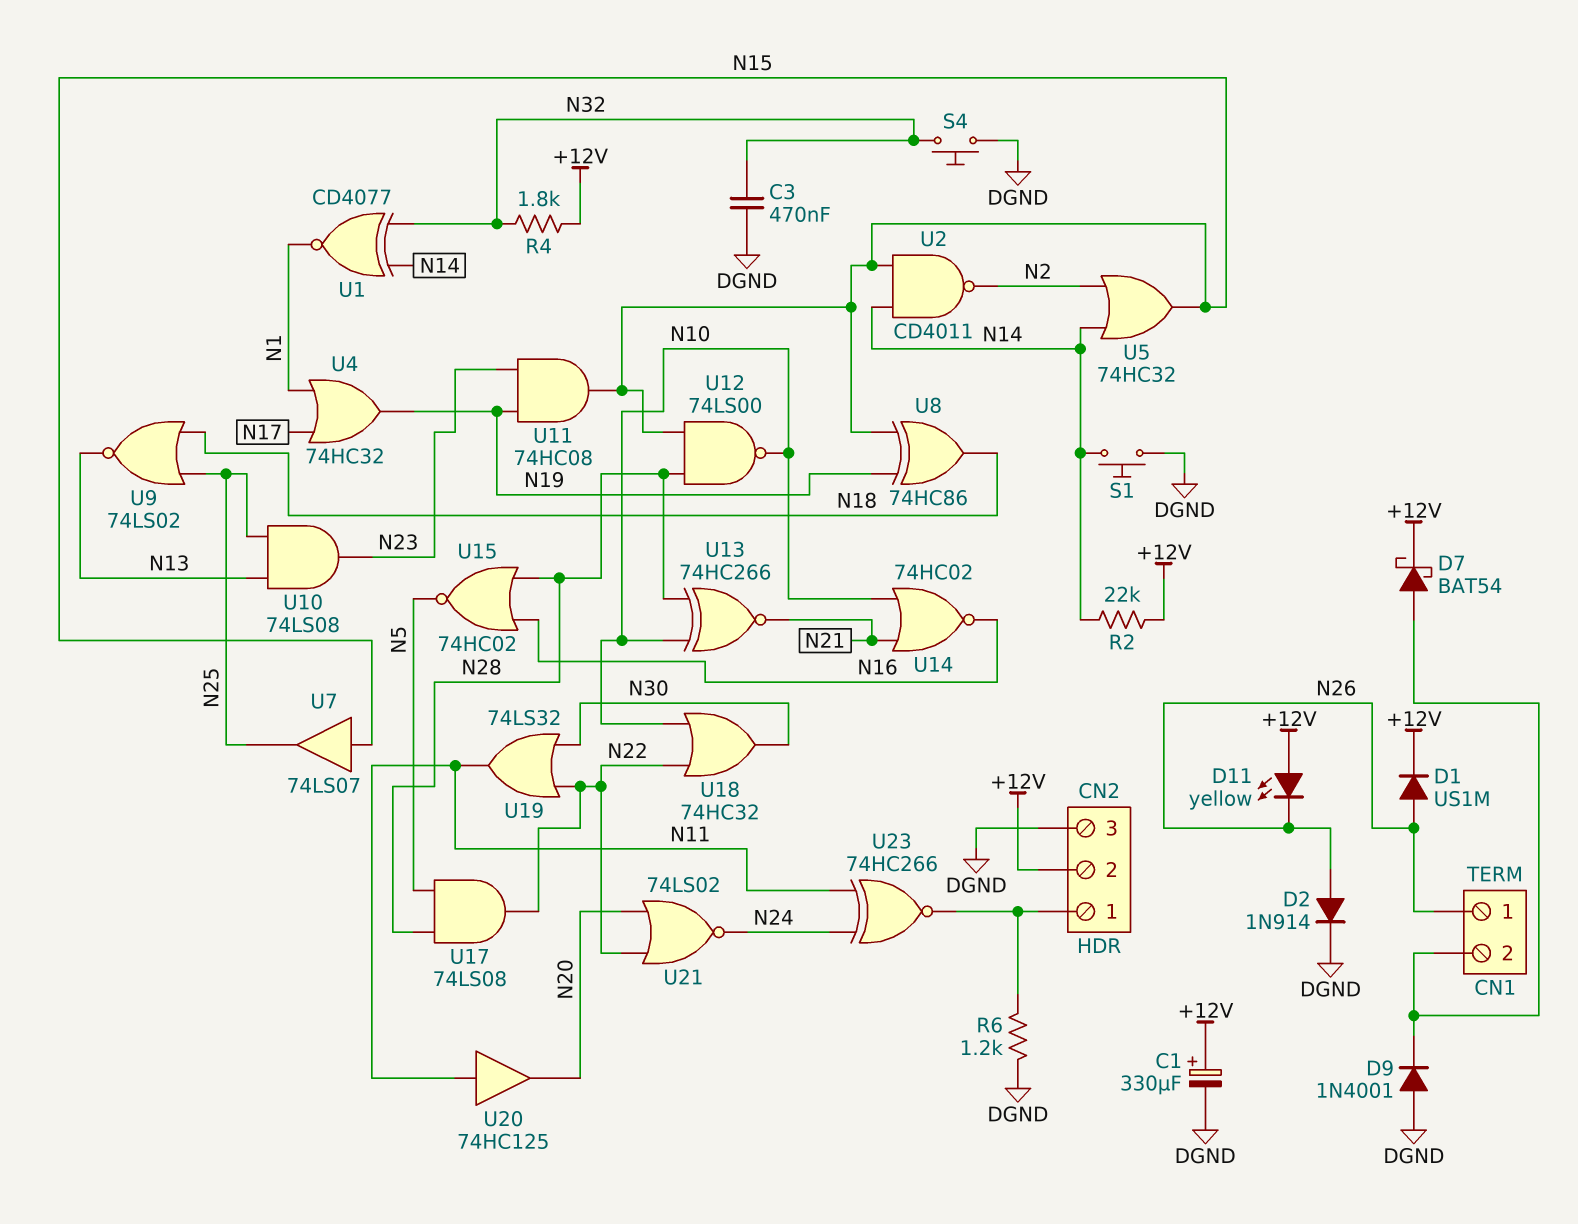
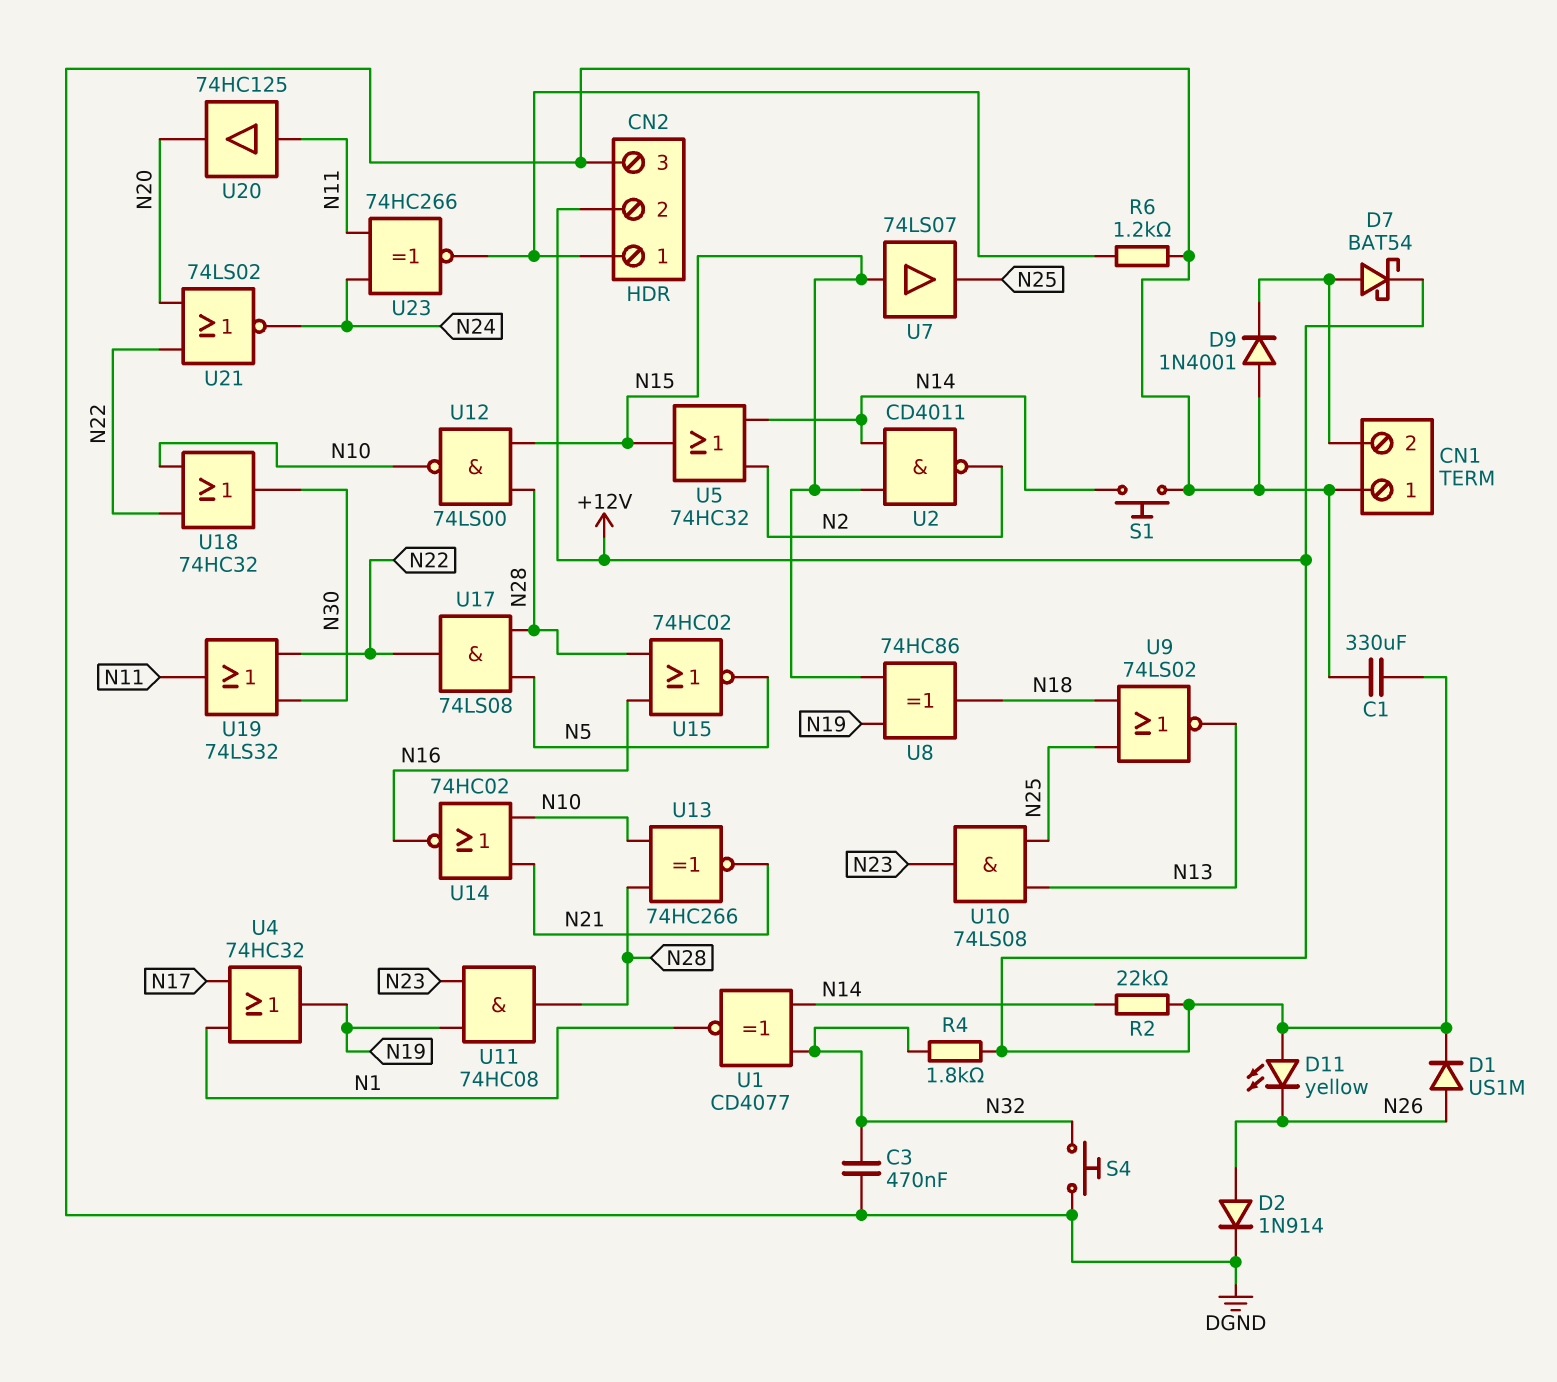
C1: 330uF (plus +12V, minus DGND) -> 330uF (+12V, DGND)
CN1 pin 1: N26 -> DGND
U11: AND 74HC08 (in N19, in N23, out N15) -> AND 74HC08 (in N19, in N23, out N28)

